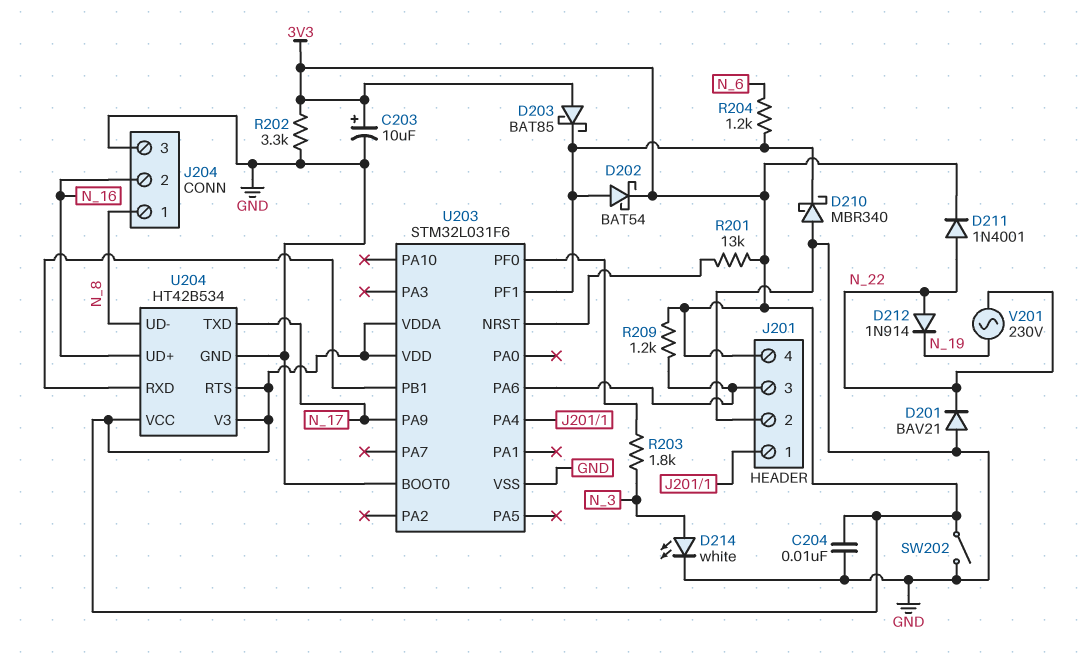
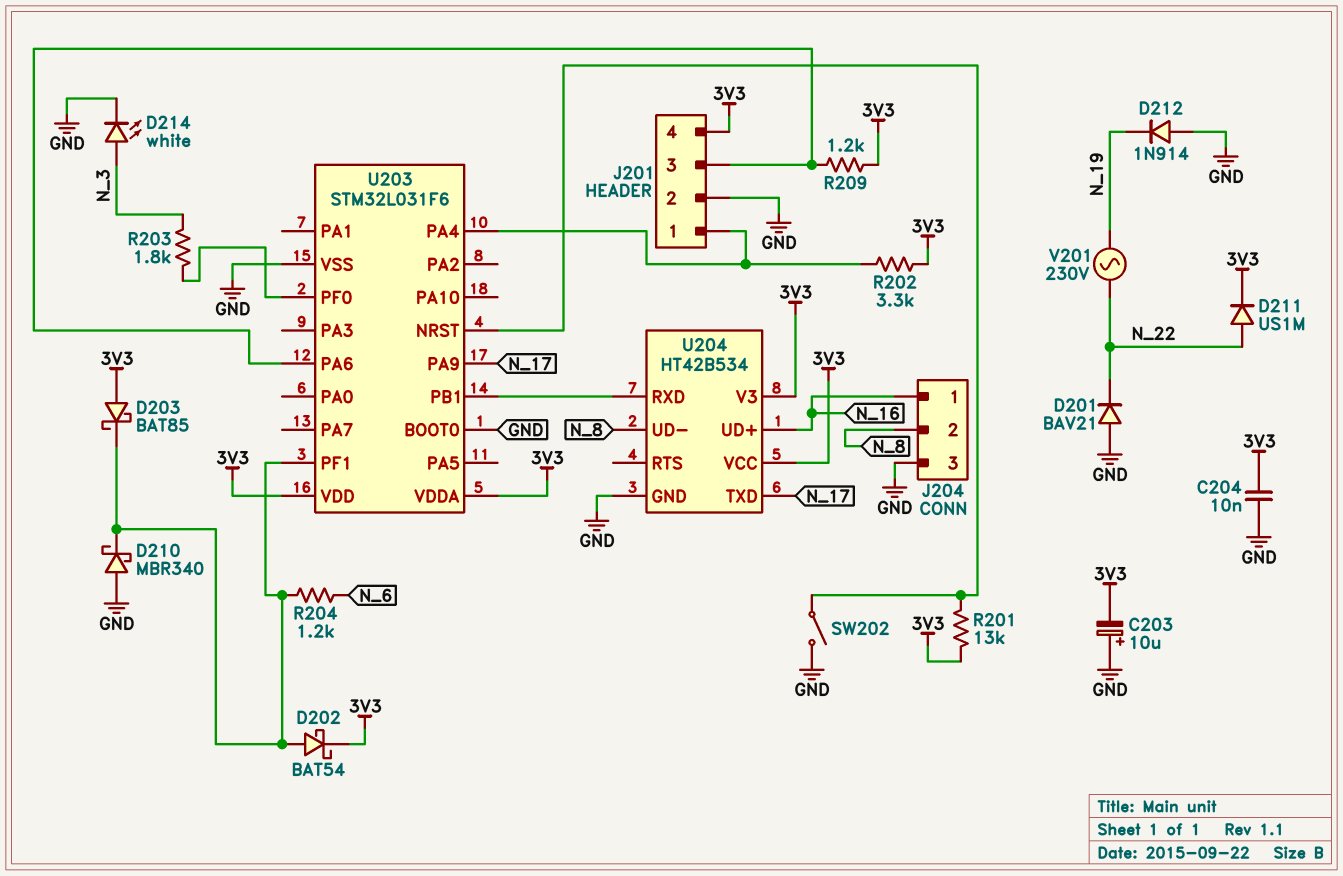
C203: 10uF (plus 3V3, minus GND) -> 10uF (plus GND, minus 3V3)
D211: diode 1N4001 (A N_22, K 3V3) -> diode US1M (A N_22, K 3V3)
D212: diode 1N914 (A N_22, K N_19) -> diode 1N914 (A GND, K N_19)
J204 pin 1: N_8 -> N_16
J204 pin 2: N_16 -> N_8
R202: 3.3k (3V3, GND) -> 3.3k (3V3, J201/1)
SW202: switch (3V3, GND) -> switch (GND, U203/NRST)
U204 pin RTS: 3V3 -> none

